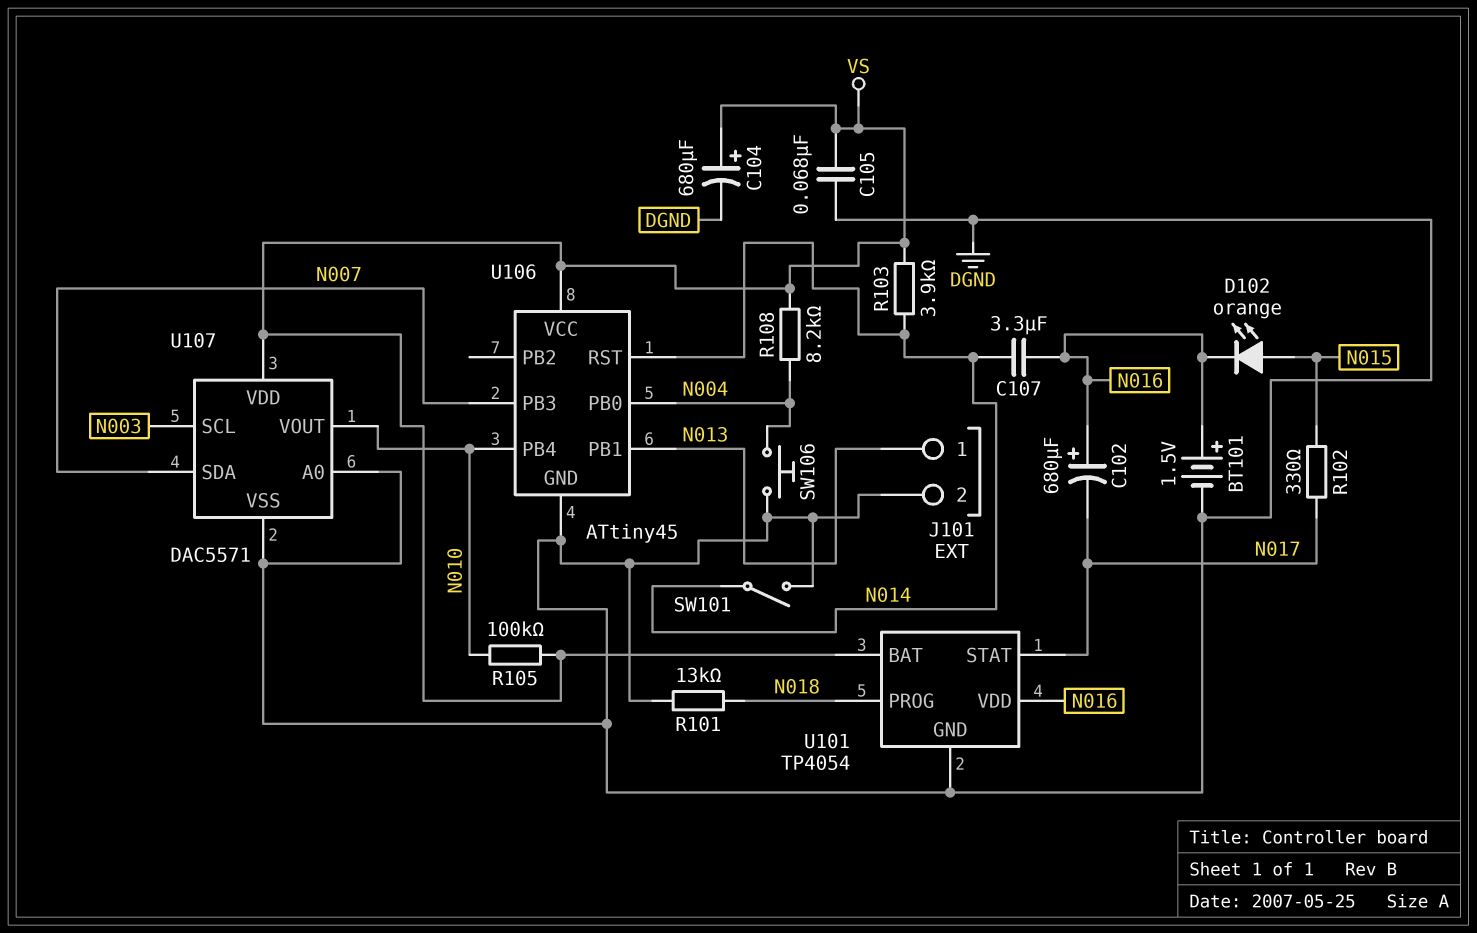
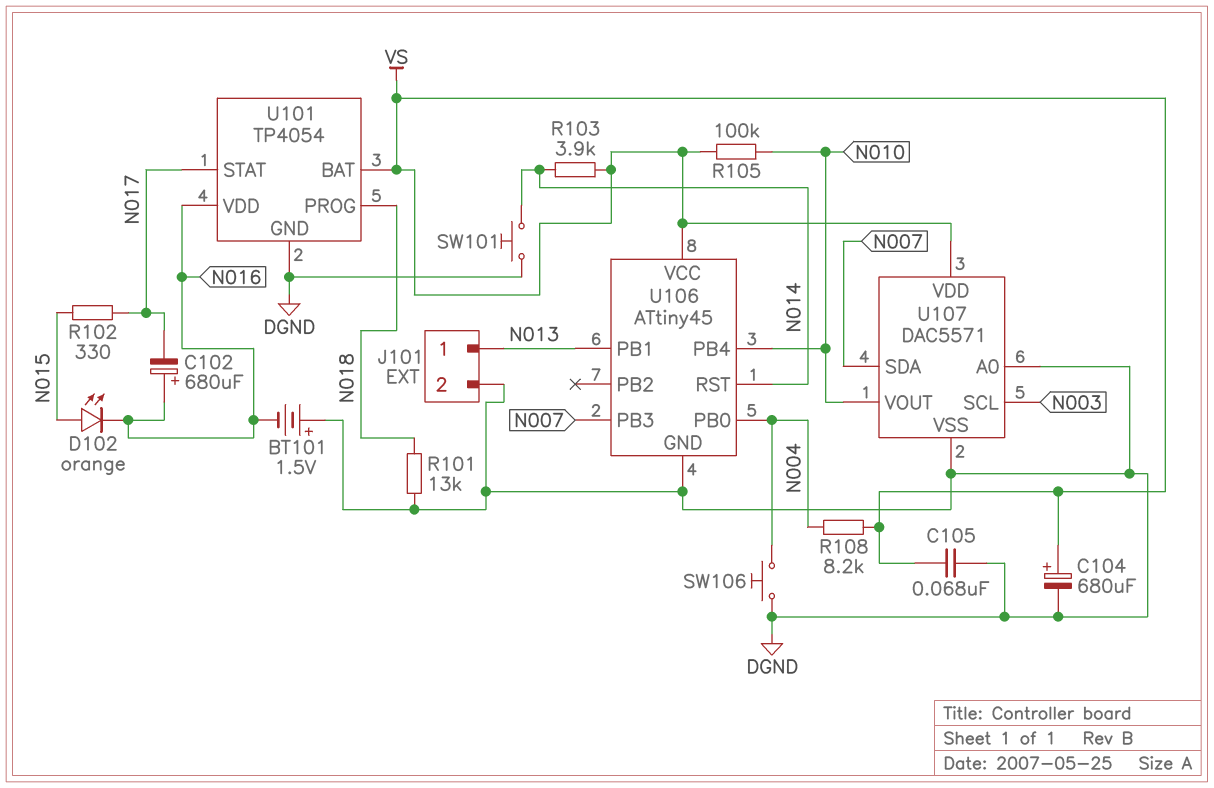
BT101: 1.5V (plus N016, minus DGND) -> 1.5V (plus DGND, minus N016)
C107: 3.3uF (N014, N016) -> none
SW101: switch (DGND, N014) -> button (DGND, N014)

